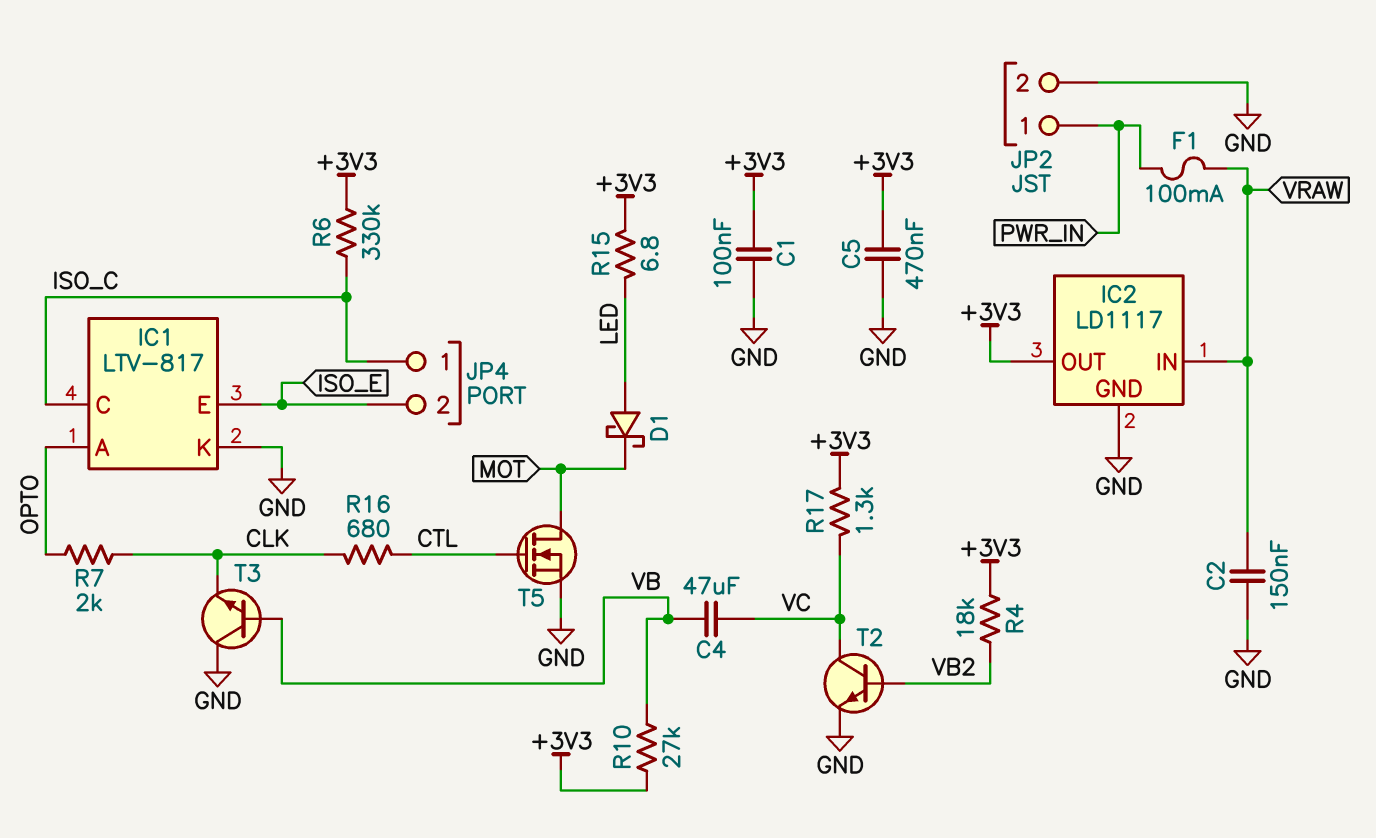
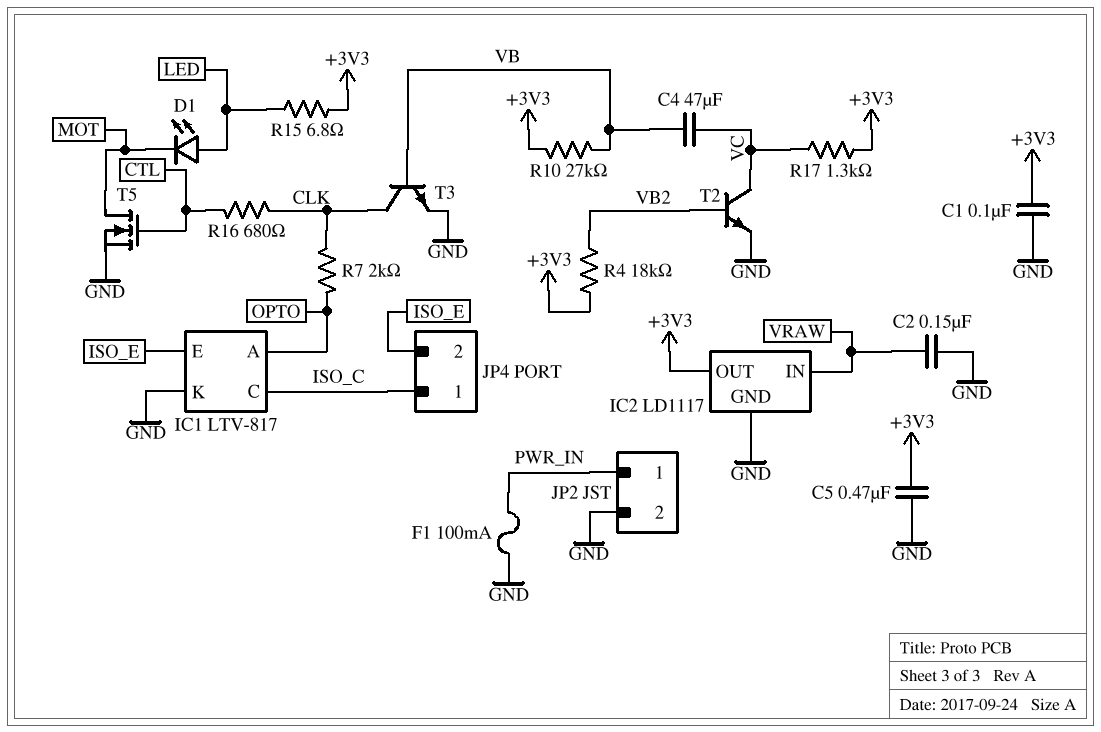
D1: schottky (A LED, K MOT) -> LED (A LED, K MOT)
F1: 100mA (PWR_IN, VRAW) -> 100mA (GND, PWR_IN)
R6: 330k (+3V3, ISO_C) -> none
T3: NPN (B VB, C GND, E CLK) -> NPN (B VB, C CLK, E GND)

